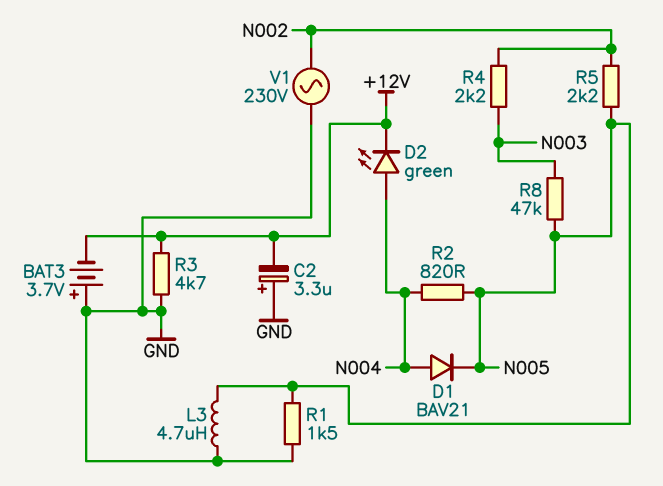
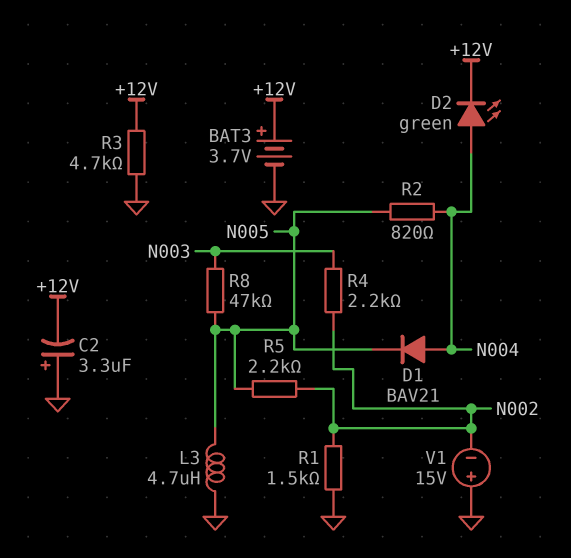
BAT3: 3.7V (plus GND, minus +12V) -> 3.7V (plus +12V, minus GND)
R1: 1.5k (GND, N005) -> 1.5k (GND, N002)
V1: AC 230V (GND, N002) -> 15V (plus GND, minus N002)

